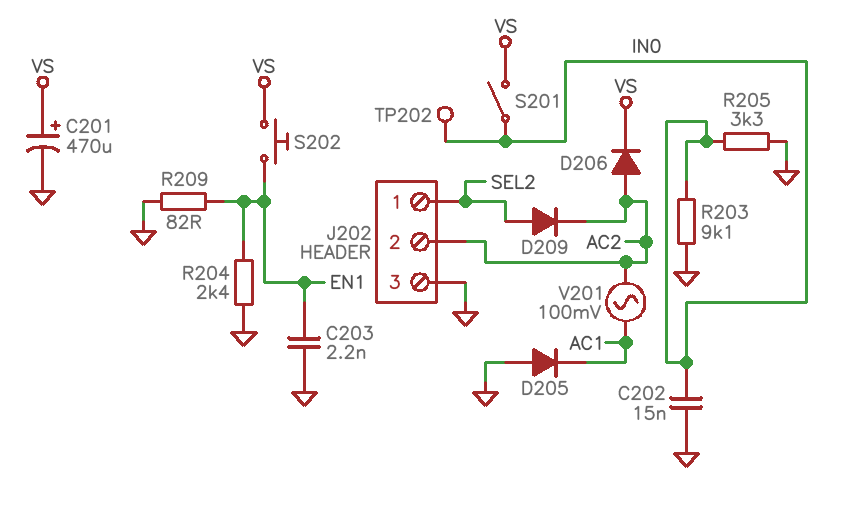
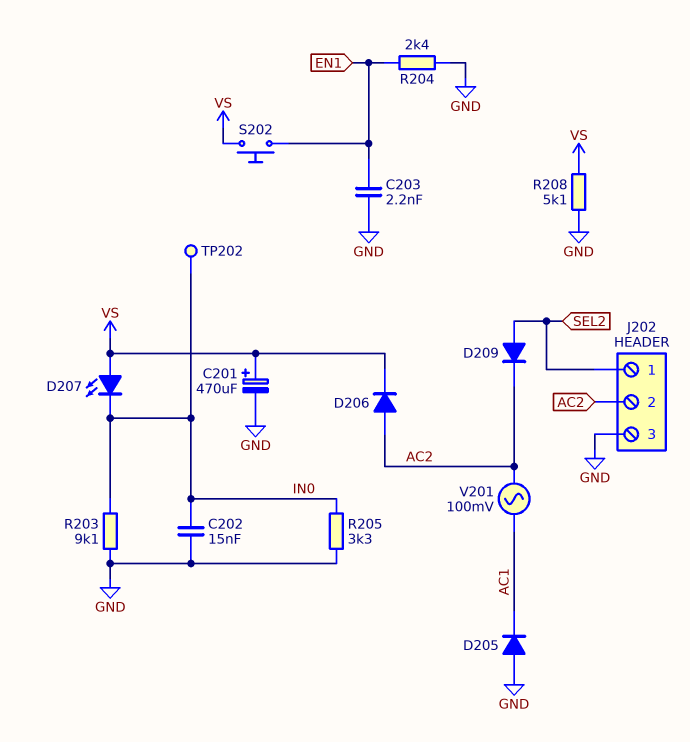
D207: none -> LED (A VS, K IN0)
R208: none -> 5.1k (GND, VS)
R209: 82 (EN1, GND) -> none
S201: switch (IN0, VS) -> none

